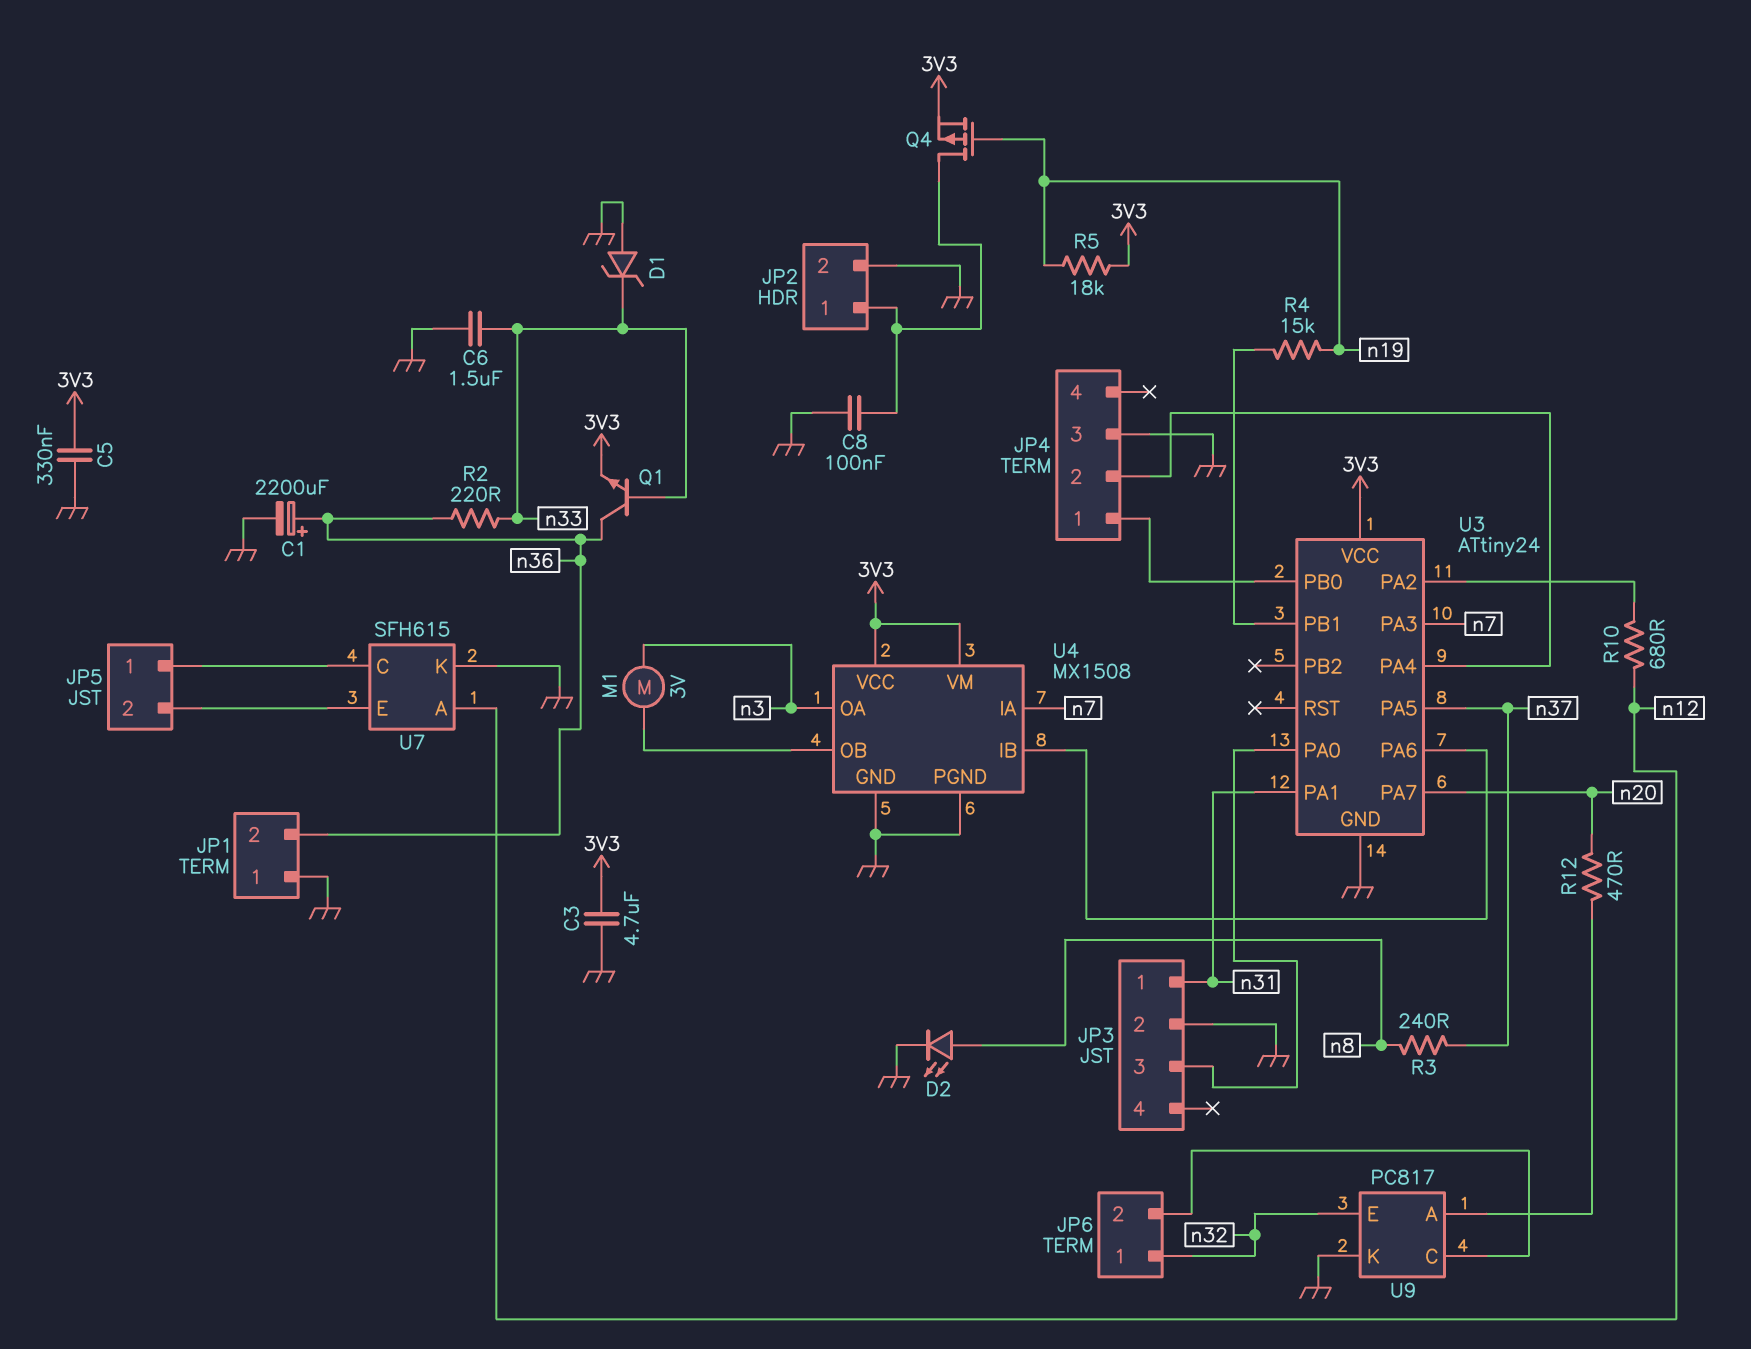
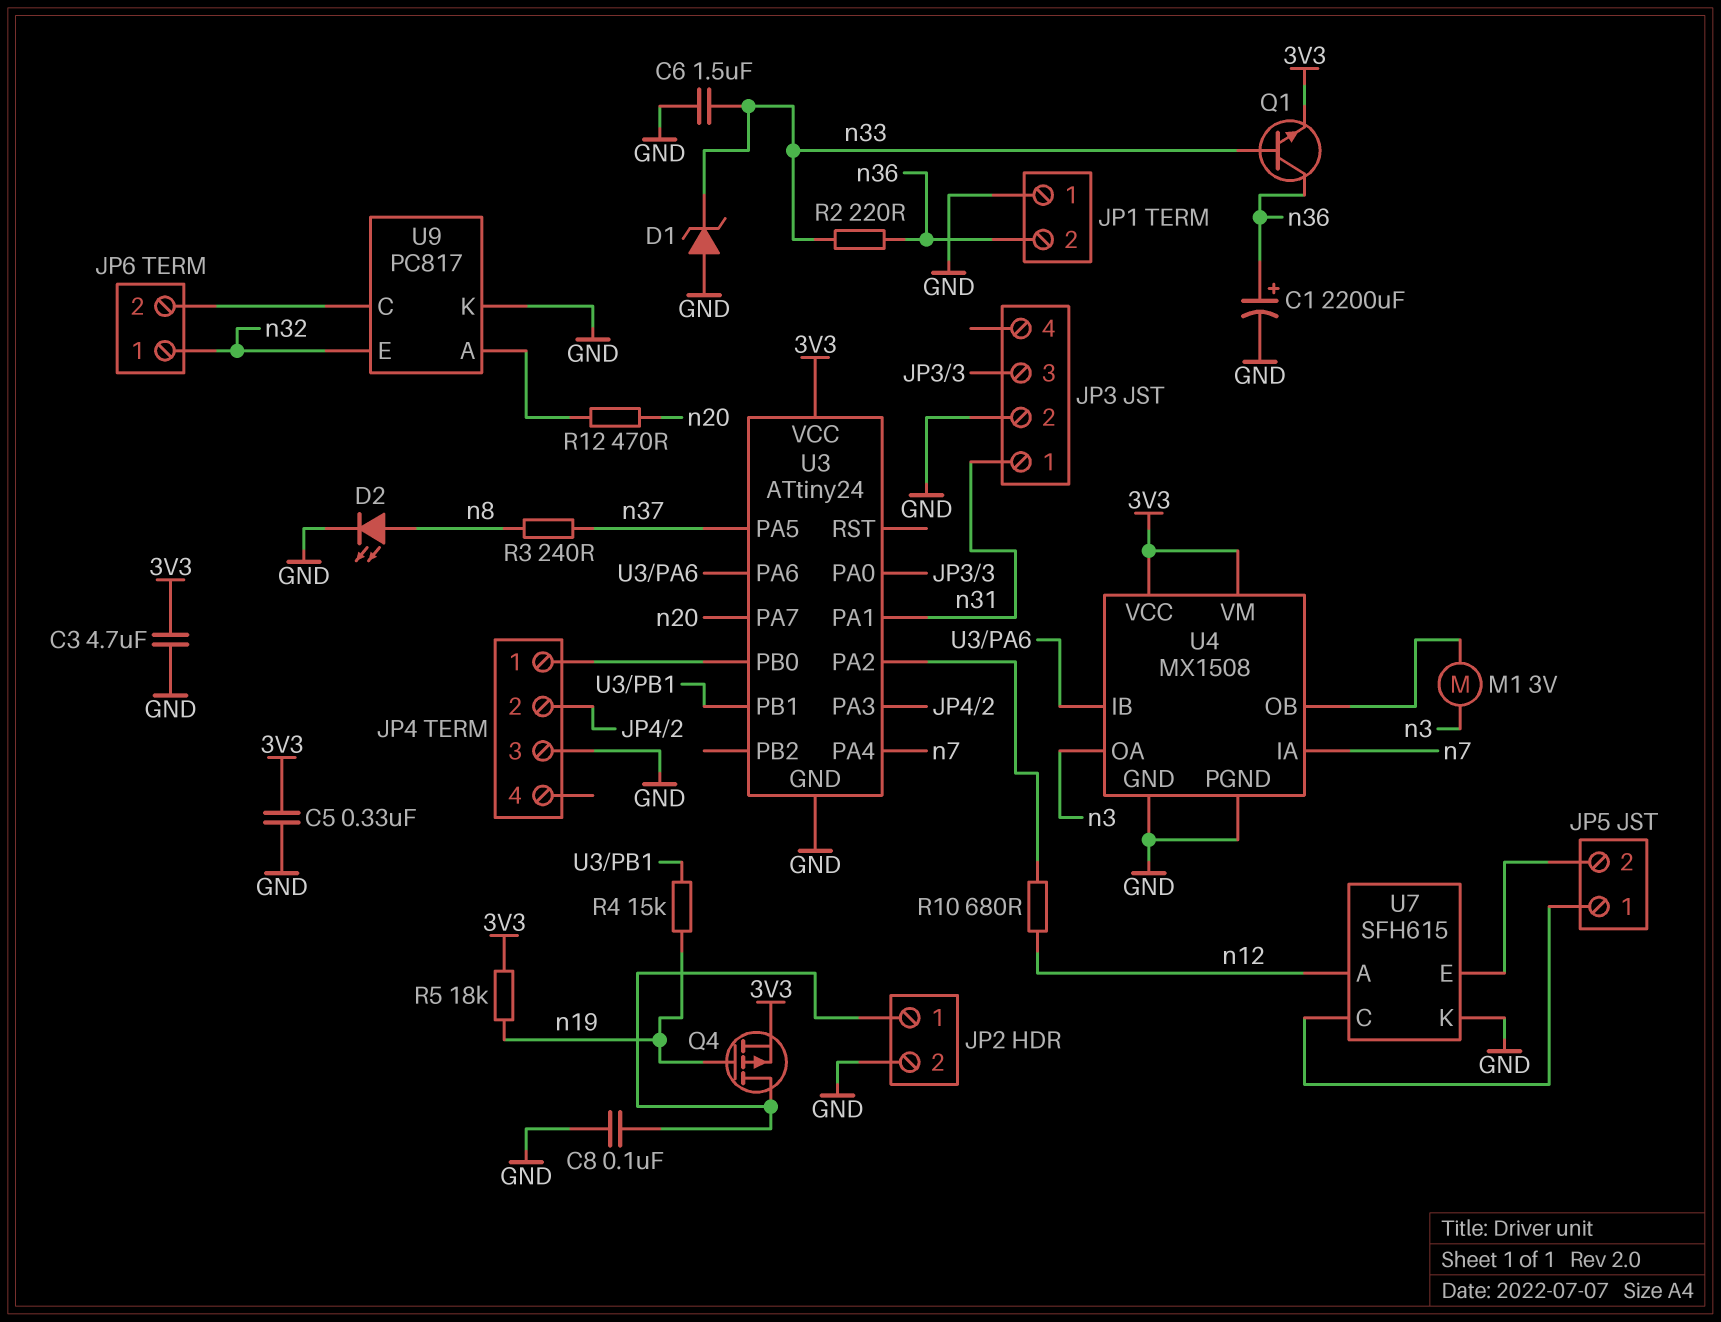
U3 pin PA3: n7 -> JP4/2
U3 pin PA4: JP4/2 -> n7

